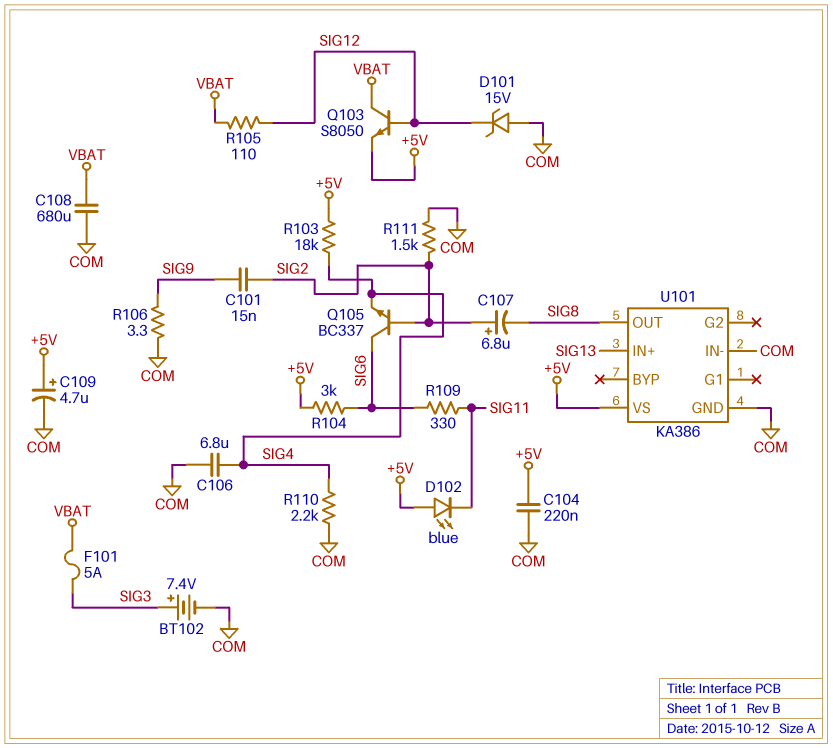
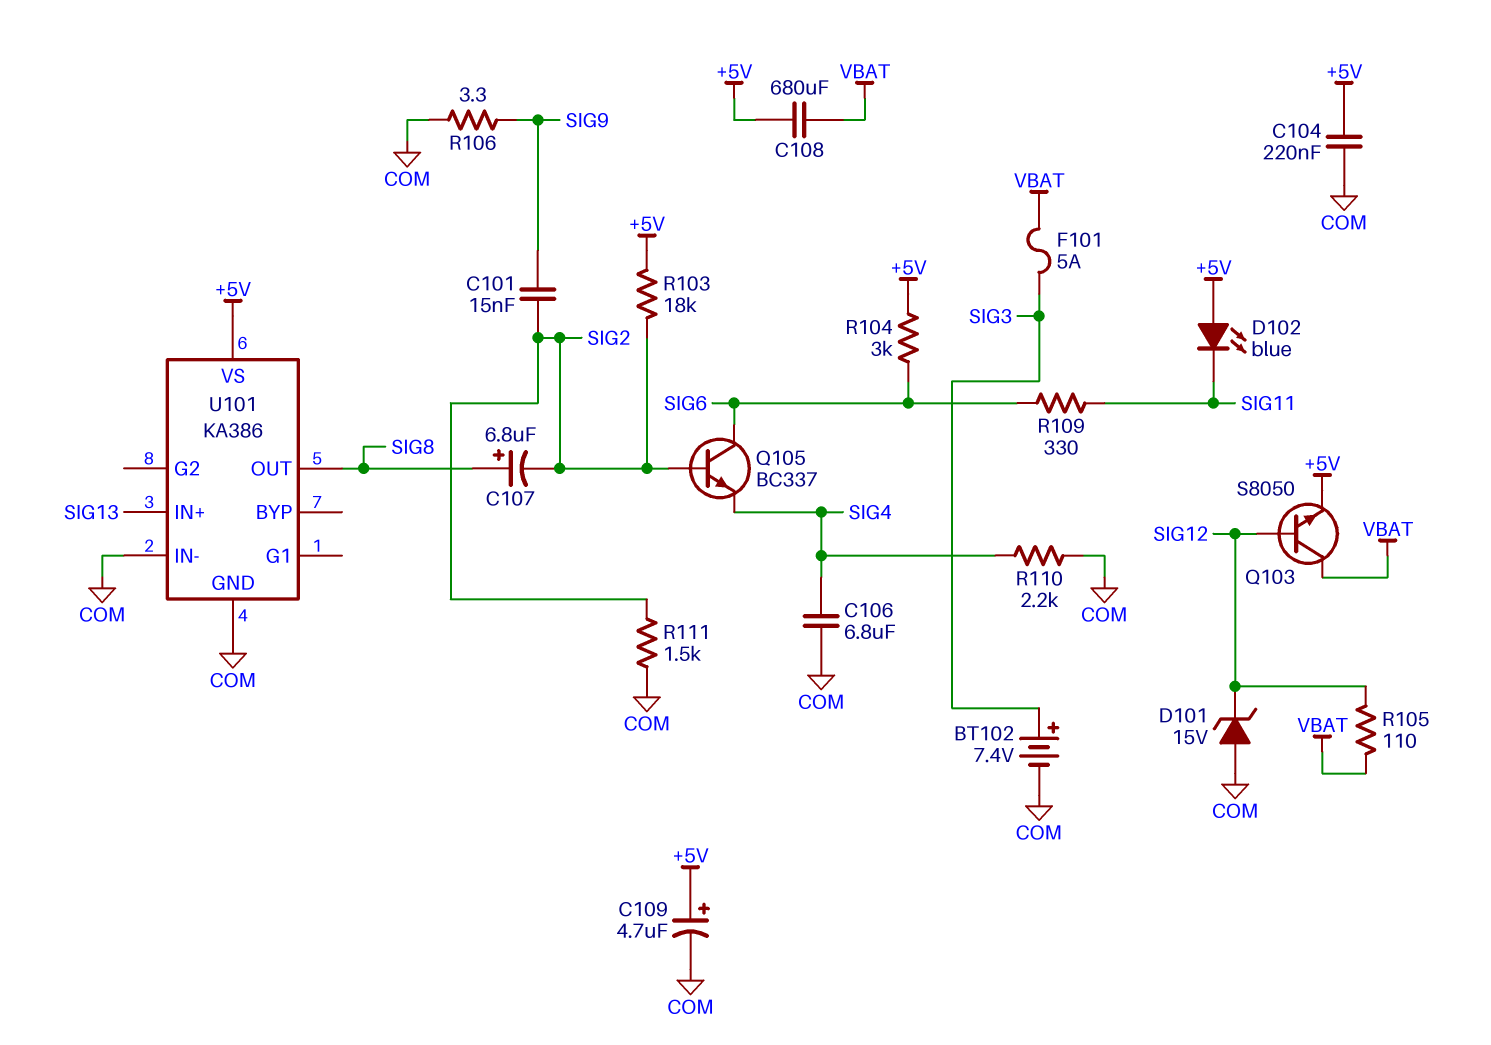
C107: 6.8uF (plus SIG2, minus SIG8) -> 6.8uF (plus SIG8, minus SIG2)
C108: 680uF (COM, VBAT) -> 680uF (+5V, VBAT)
R103: 18k (+5V, SIG4) -> 18k (+5V, SIG2)

